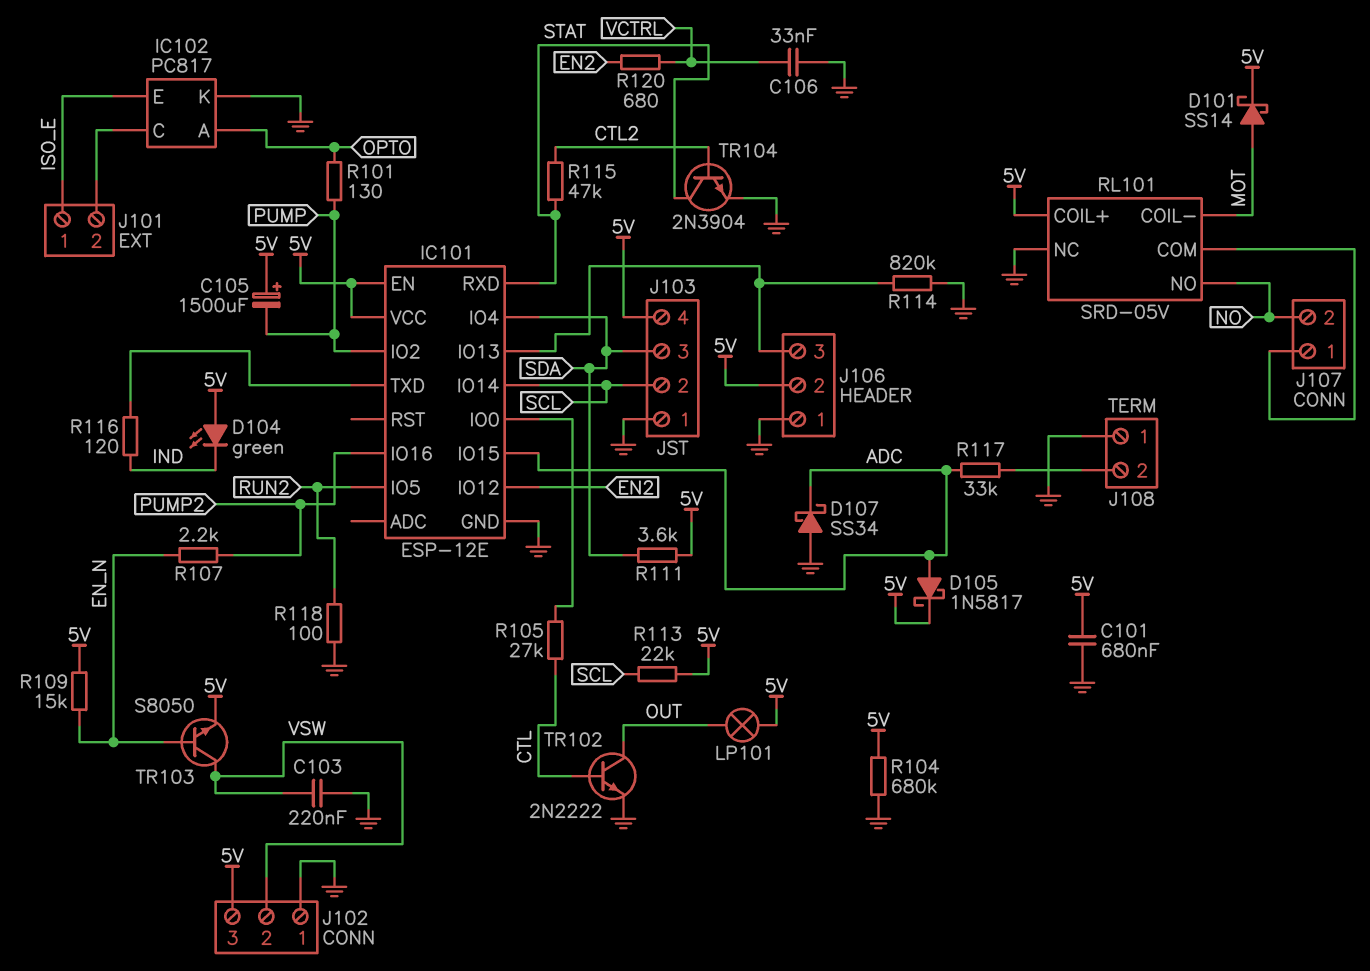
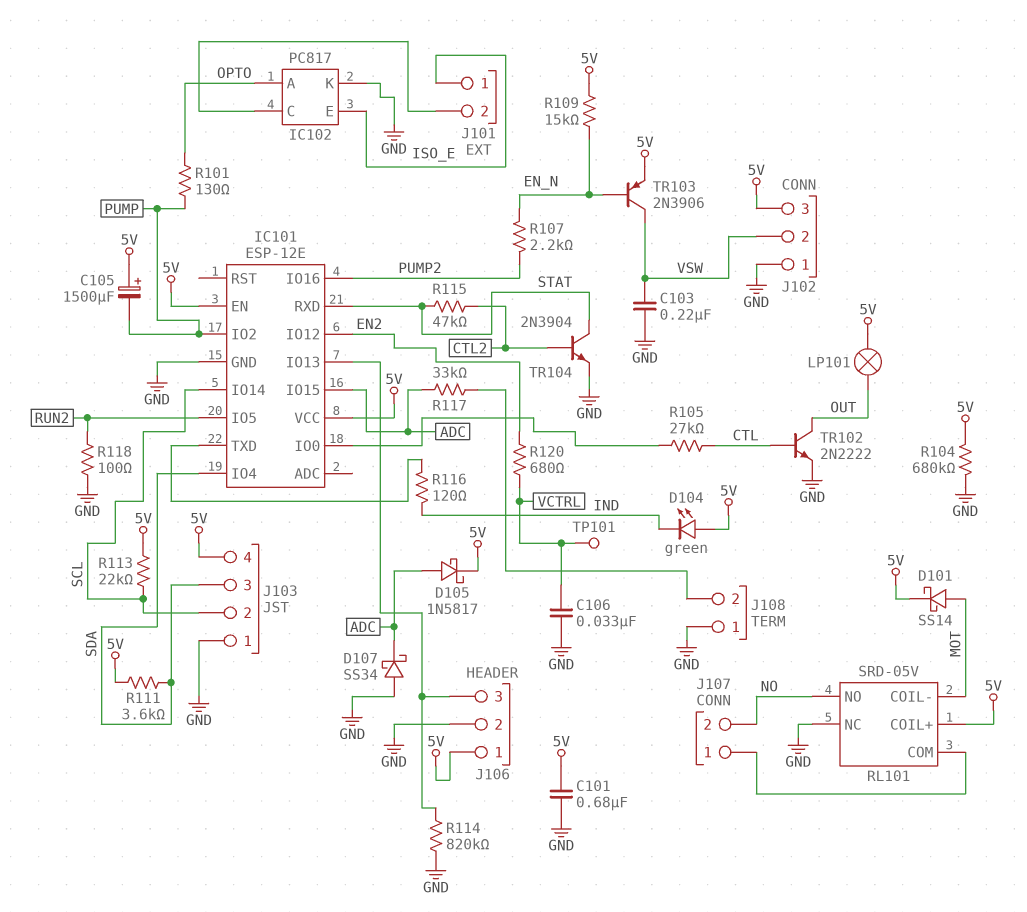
J106 pin 1: GND -> 5V
J106 pin 2: 5V -> GND
TP101: none -> test point (VCTRL)
TR103: NPN S8050 (B EN_N, C VSW, E 5V) -> PNP 2N3906 (B EN_N, C VSW, E 5V)

